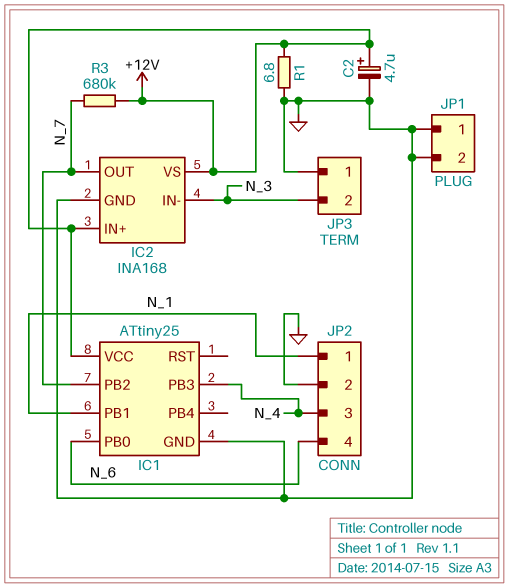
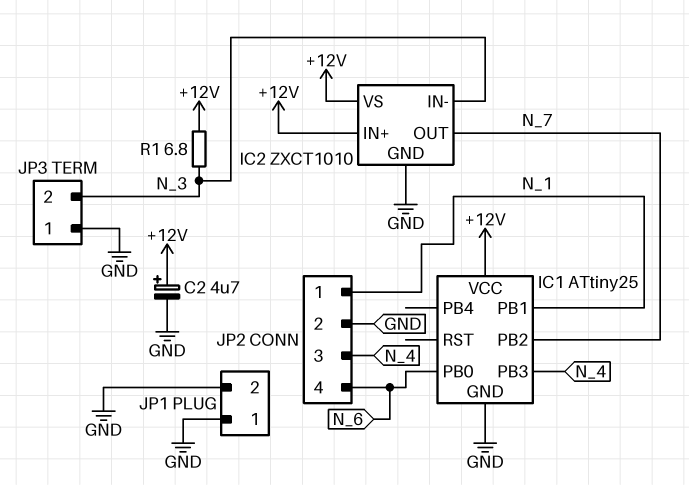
IC2: INA168 -> ZXCT1010
R1: 6.8 (+12V, GND) -> 6.8 (+12V, N_3)
R3: 680k (+12V, N_7) -> none

